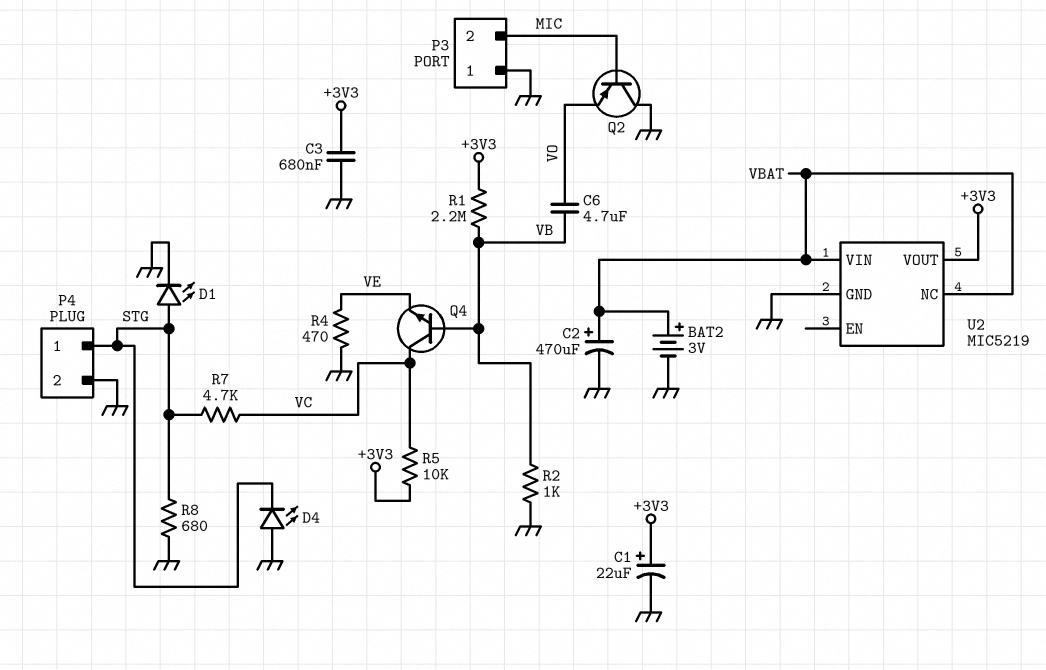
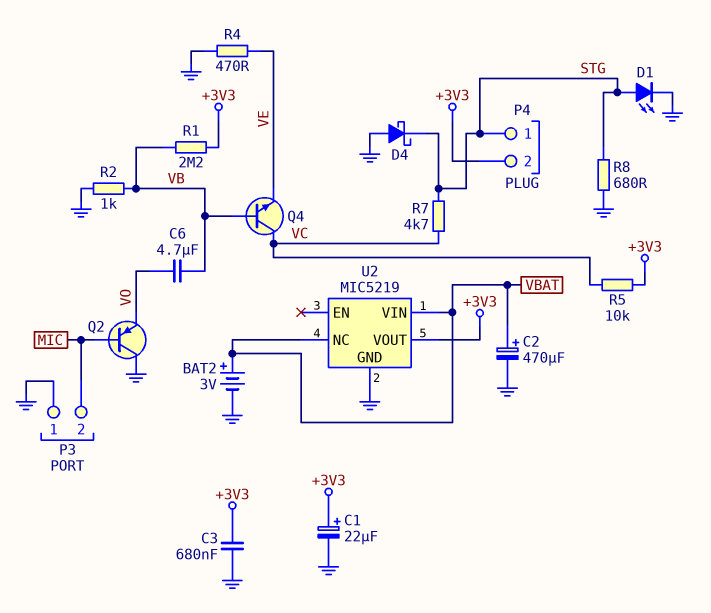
D4: LED (A GND, K STG) -> schottky (A GND, K STG)
P4 pin 2: GND -> +3V3

